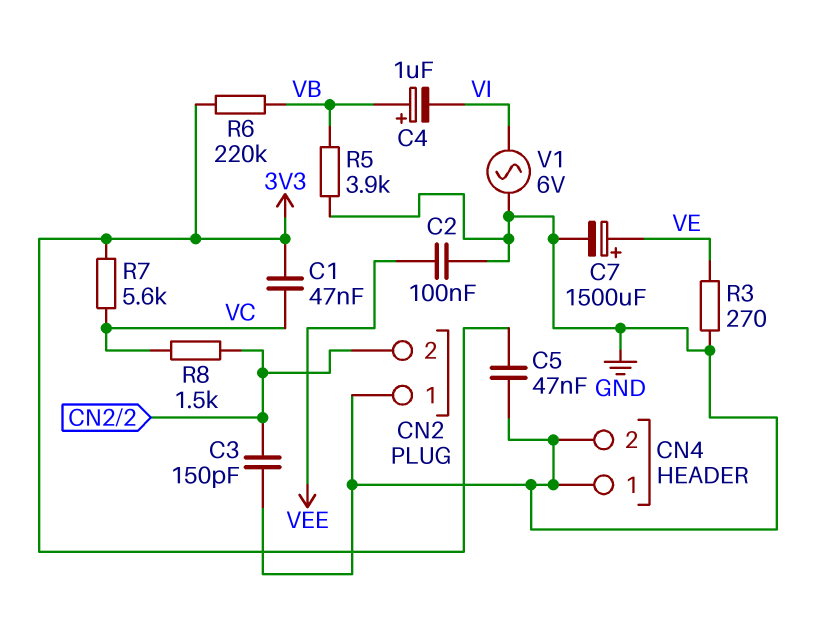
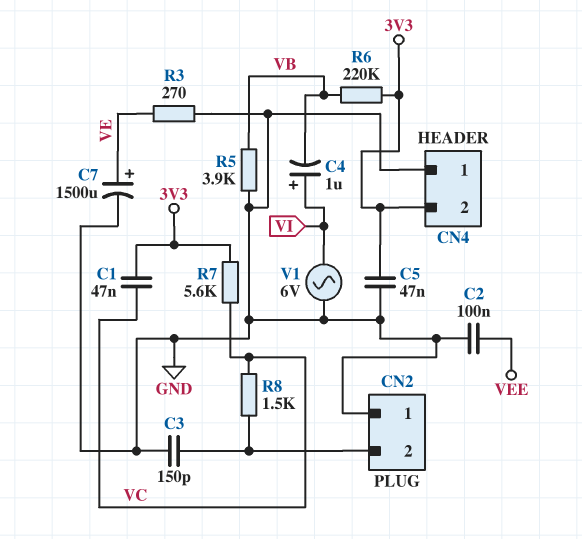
C4: 1uF (plus VB, minus VI) -> 1uF (plus VI, minus VB)
CN4 pin 2: GND -> 3V3

